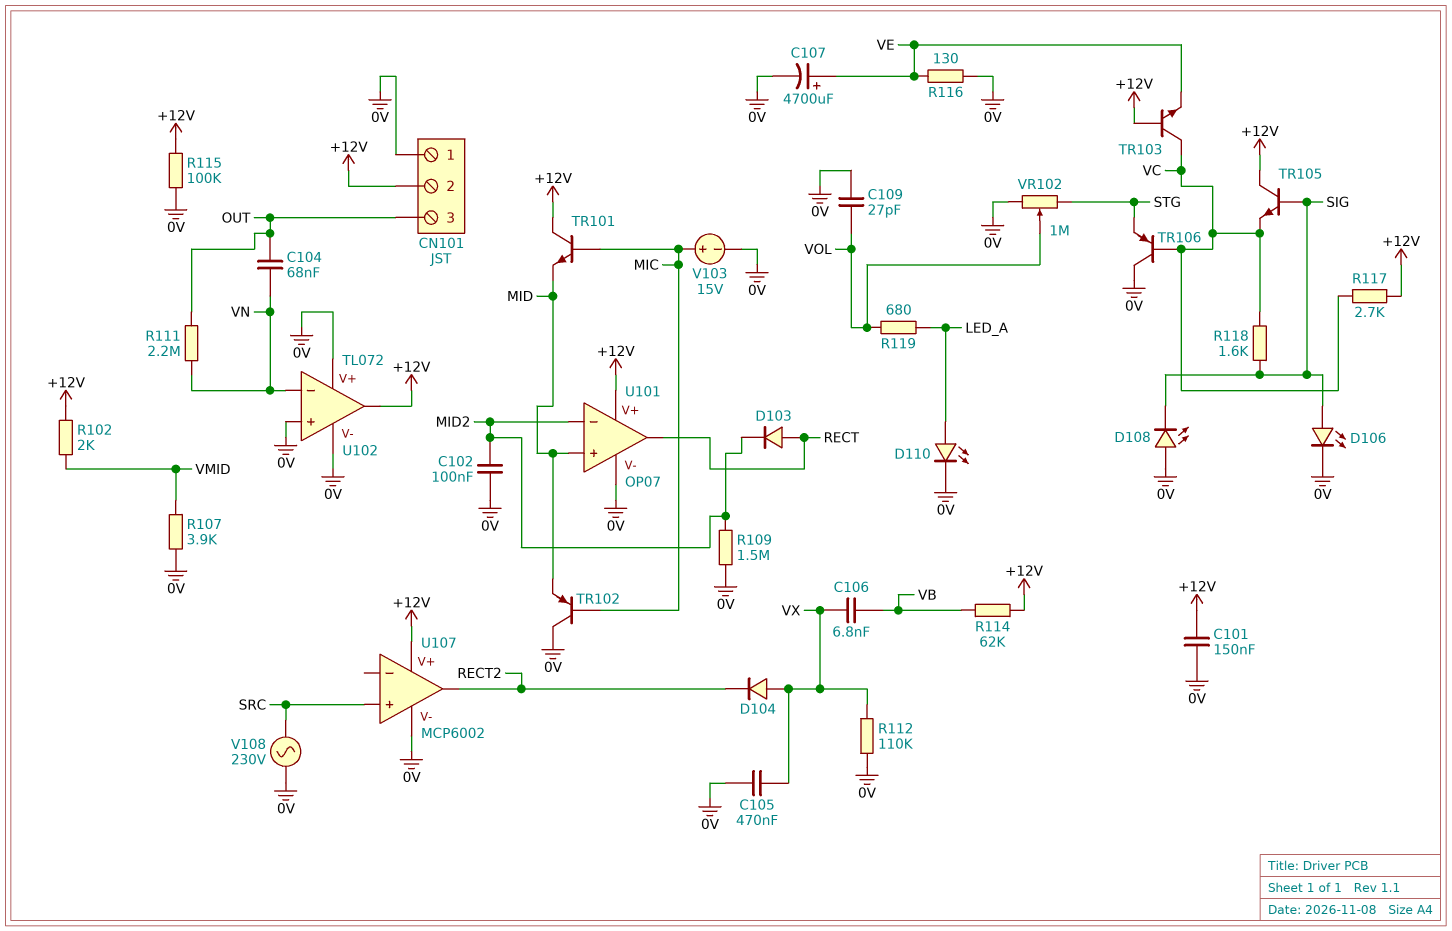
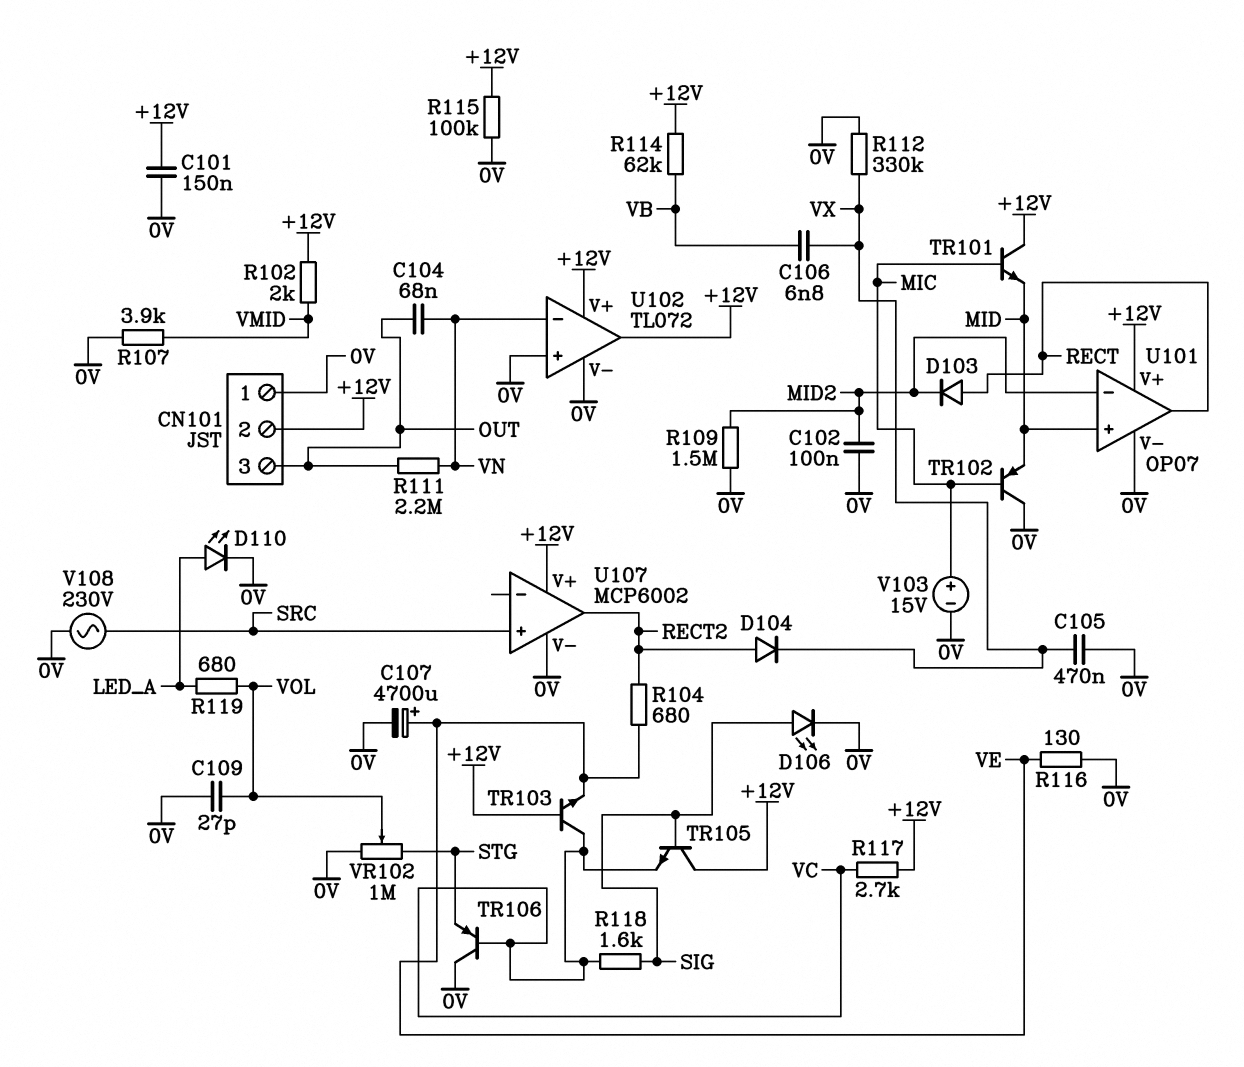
D104: diode (A VX, K RECT2) -> diode (A RECT2, K VX)
D108: LED (A 0V, K SIG) -> none
R104: none -> 680 (RECT2, VE)
R112: 110k (0V, VX) -> 330k (0V, VX)
U102 pin V+: 0V -> +12V

